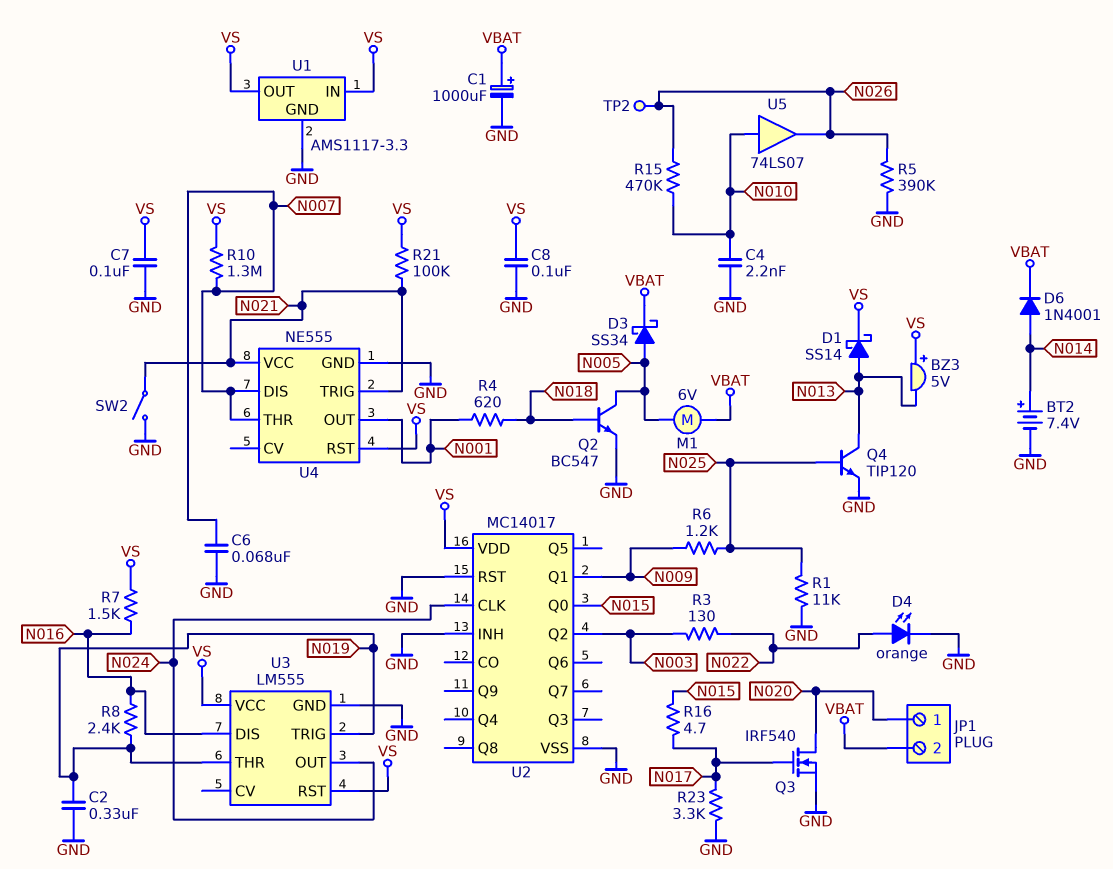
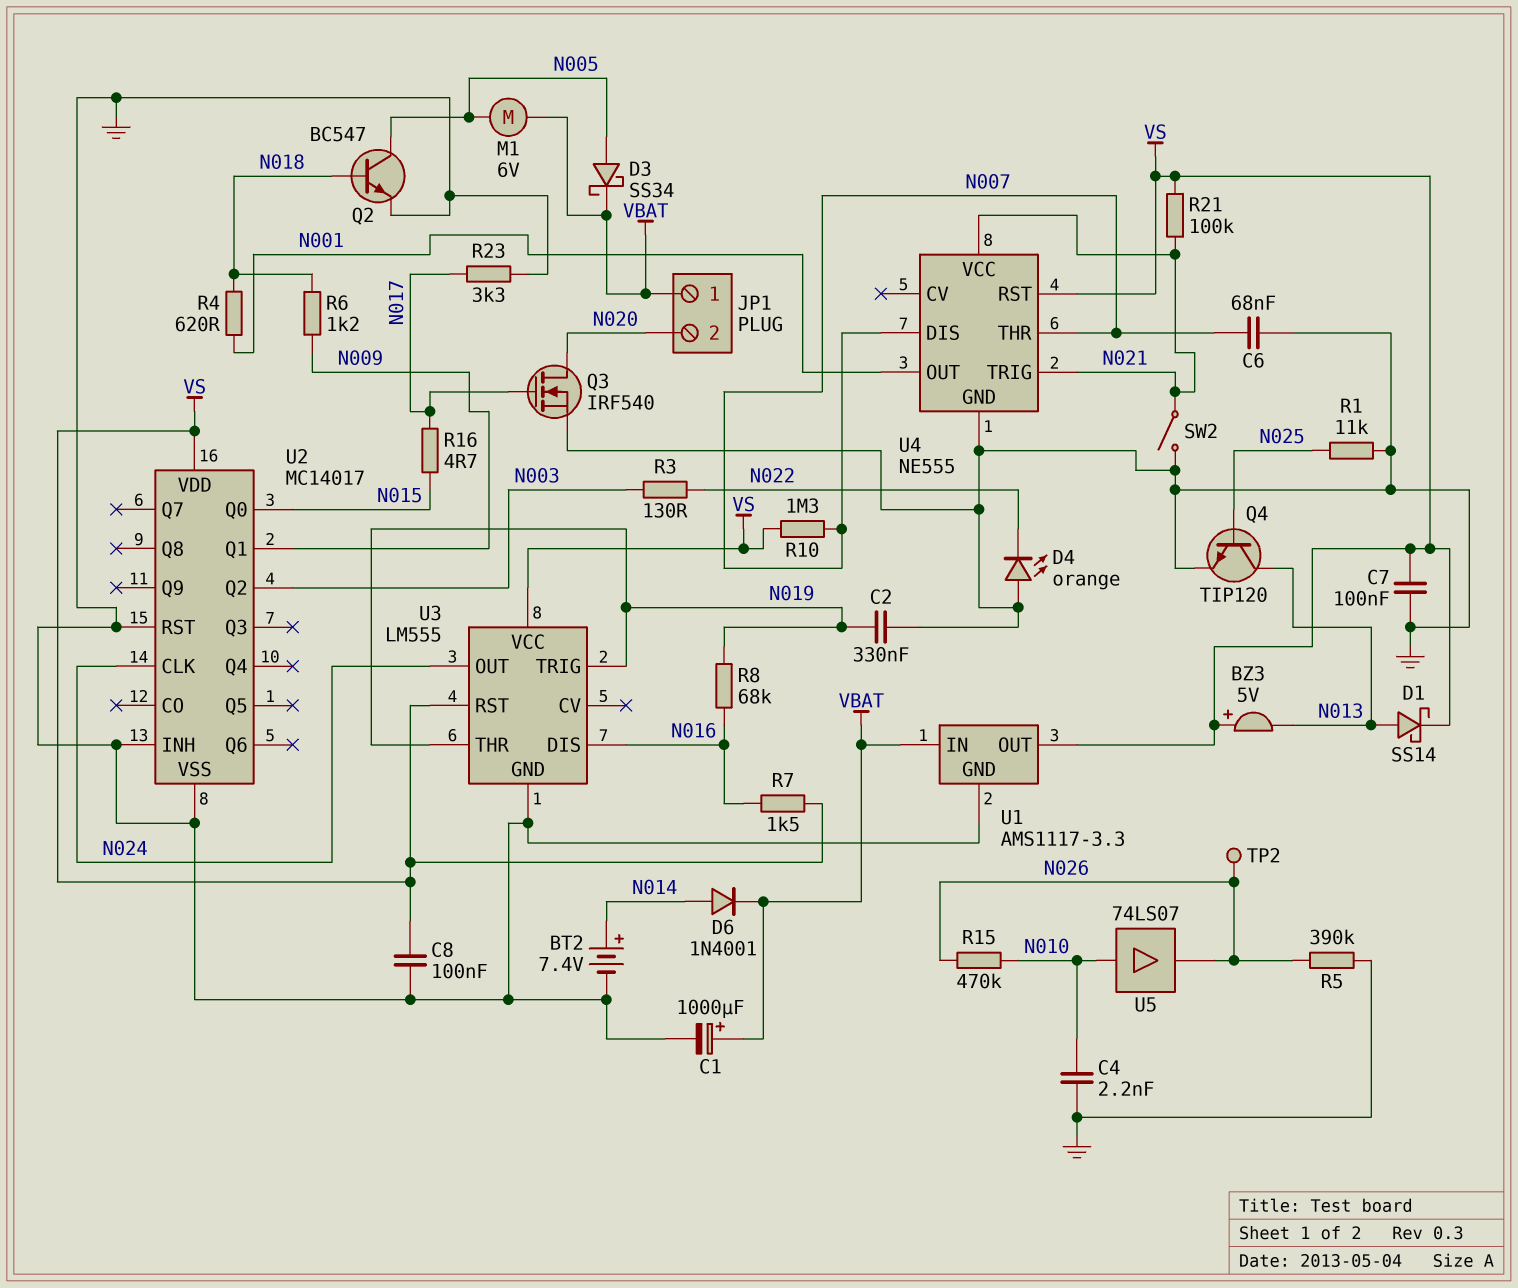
D4: LED orange (A N022, K GND) -> LED orange (A GND, K N022)
JP1 pin 1: N020 -> VBAT
JP1 pin 2: VBAT -> N020
R6: 1.2k (N009, N025) -> 1.2k (N009, N018)
R8: 2.4k (N016, N019) -> 68k (N016, N019)
U1 pin IN: VS -> VBAT

